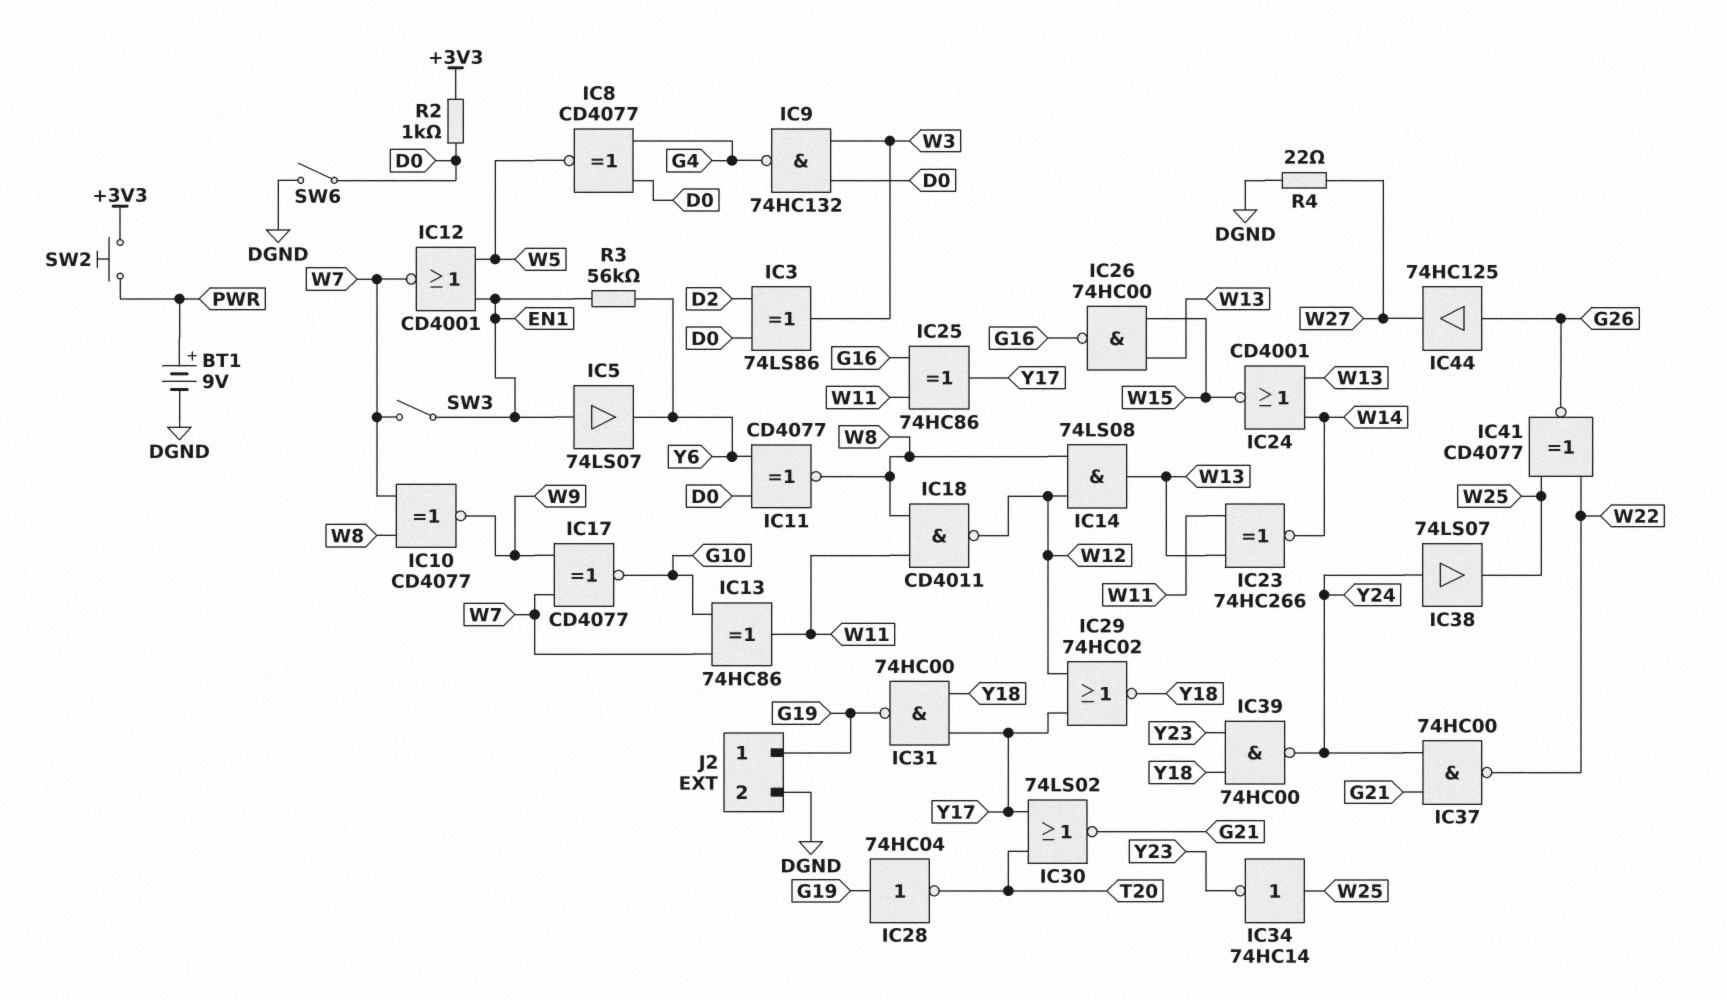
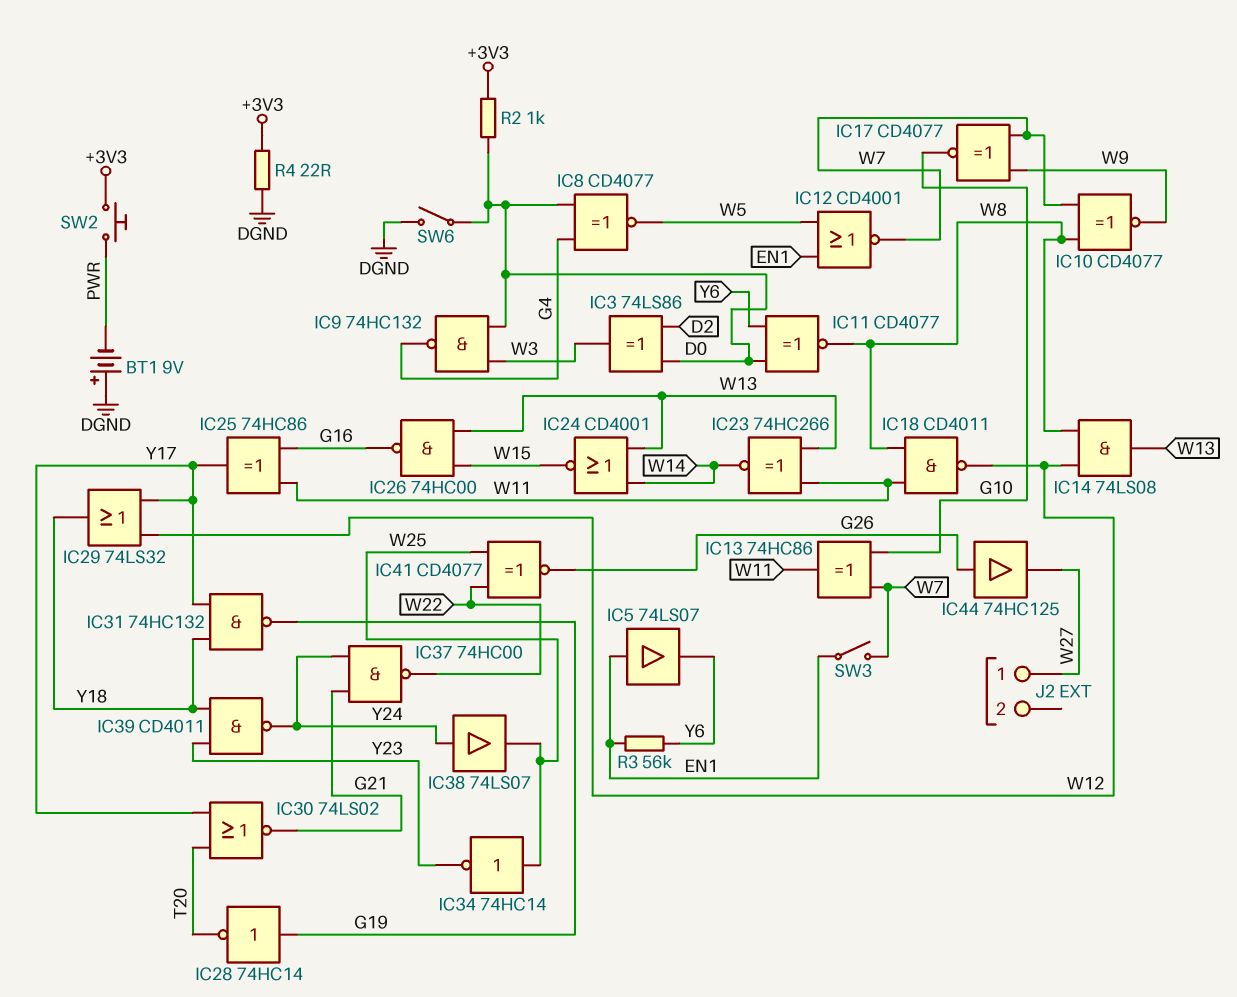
BT1: 9V (plus PWR, minus DGND) -> 9V (plus DGND, minus PWR)
IC28: NOT 74HC04 (in G19, out T20) -> NOT 74HC14 (in G19, out T20)
IC29: NOR 74HC02 (in W12, in Y17, out Y18) -> OR 74LS32 (in W12, in Y17, out Y18)
IC31: NAND 74HC00 (in Y17, in Y18, out G19) -> NAND 74HC132 (in Y17, in Y18, out G19)
IC39: NAND 74HC00 (in Y18, in Y23, out Y24) -> NAND CD4011 (in Y18, in Y23, out Y24)
J2 pin 1: G19 -> W27
J2 pin 2: DGND -> none
R4: 22 (DGND, W27) -> 22 (+3V3, DGND)

